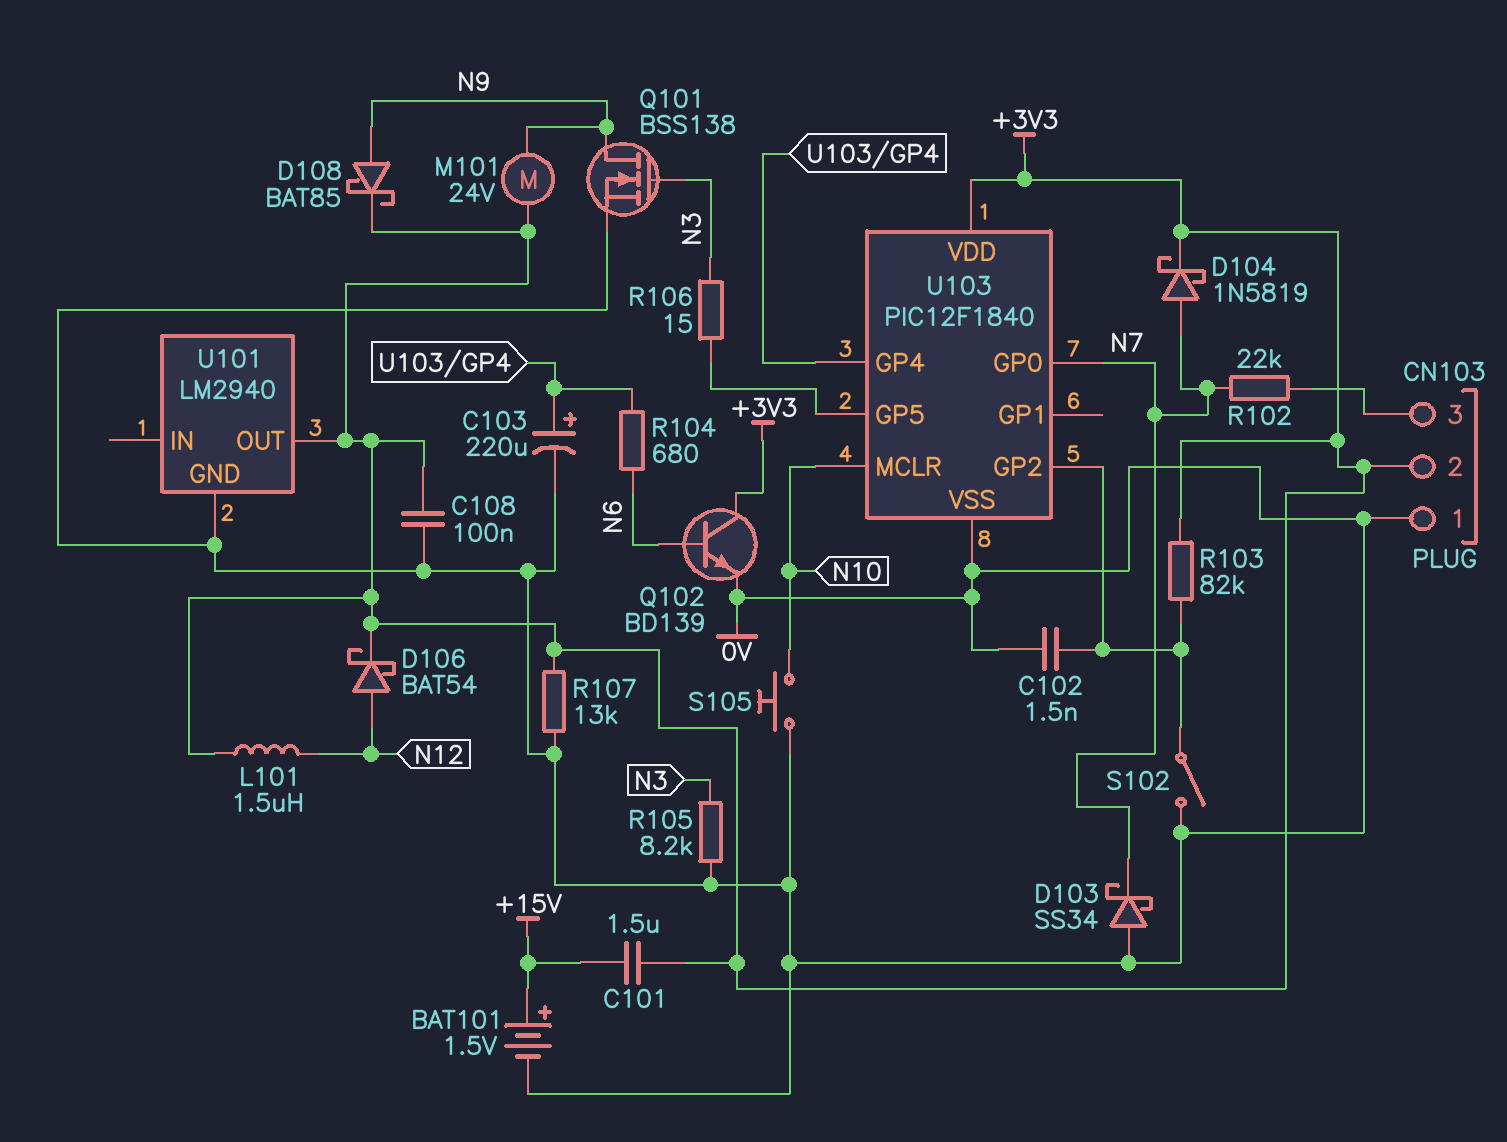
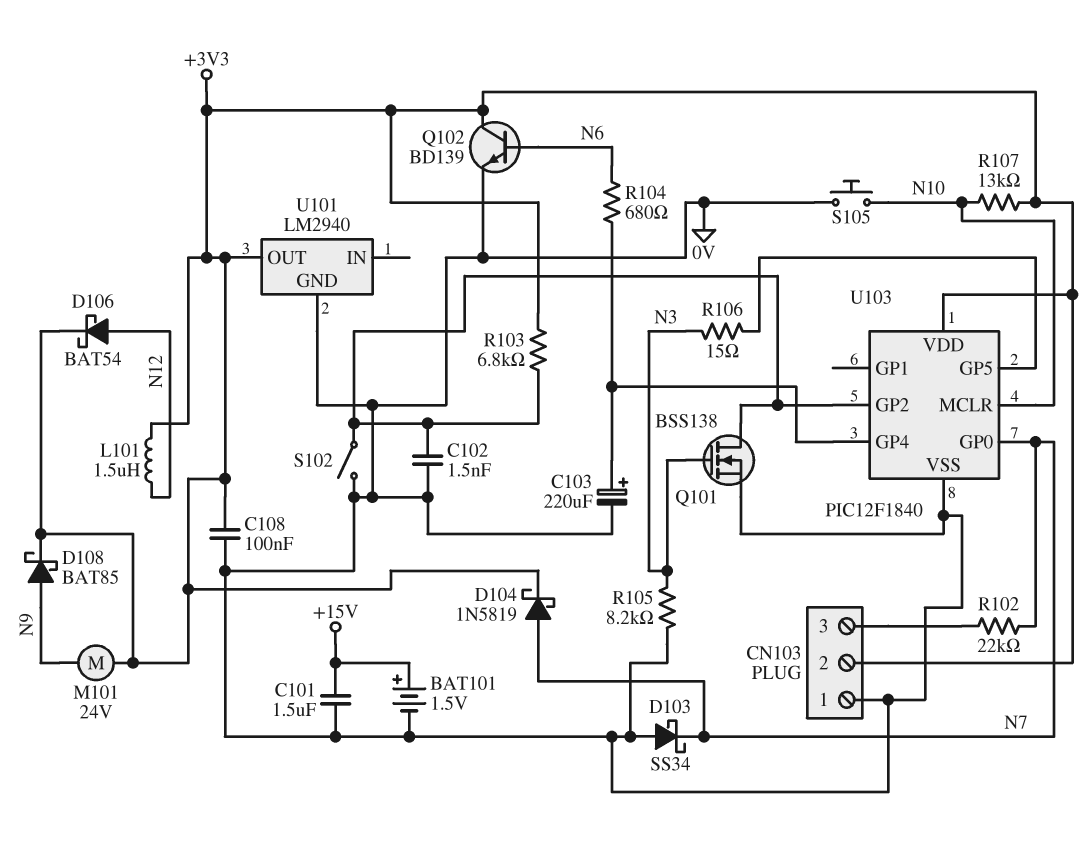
C101: 1.5uF (+3V3, +15V) -> 1.5uF (+15V, 0V)
Q101: NMOS BSS138 (G N3, D N9, S 0V) -> NMOS BSS138 (G N3, D U103/GP2, S 0V)
R103: 82k (+3V3, U103/GP2) -> 6.8k (+3V3, U103/GP2)
R107: 13k (+3V3, 0V) -> 13k (+3V3, N10)

